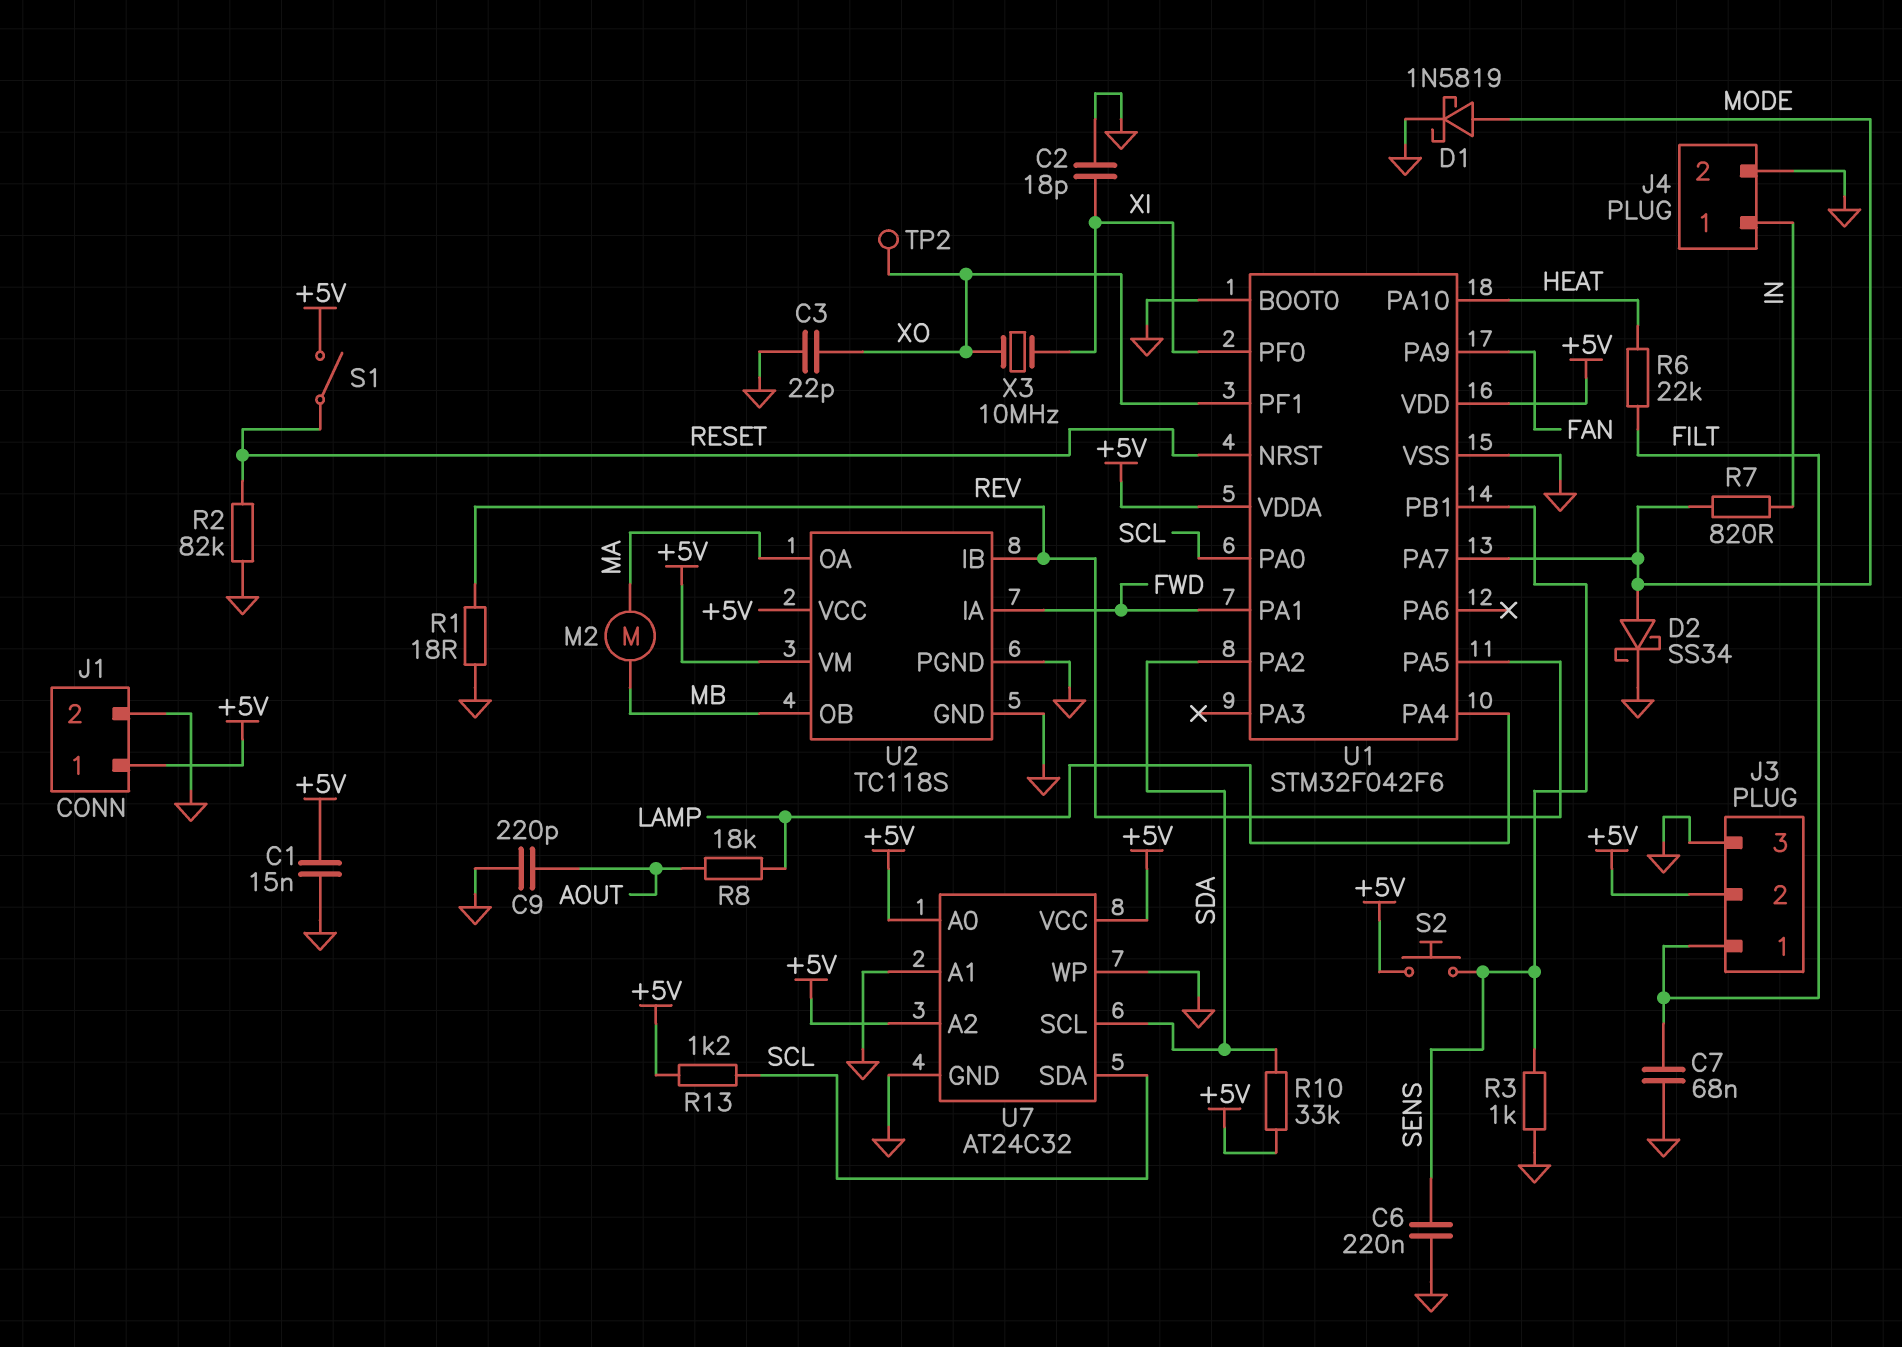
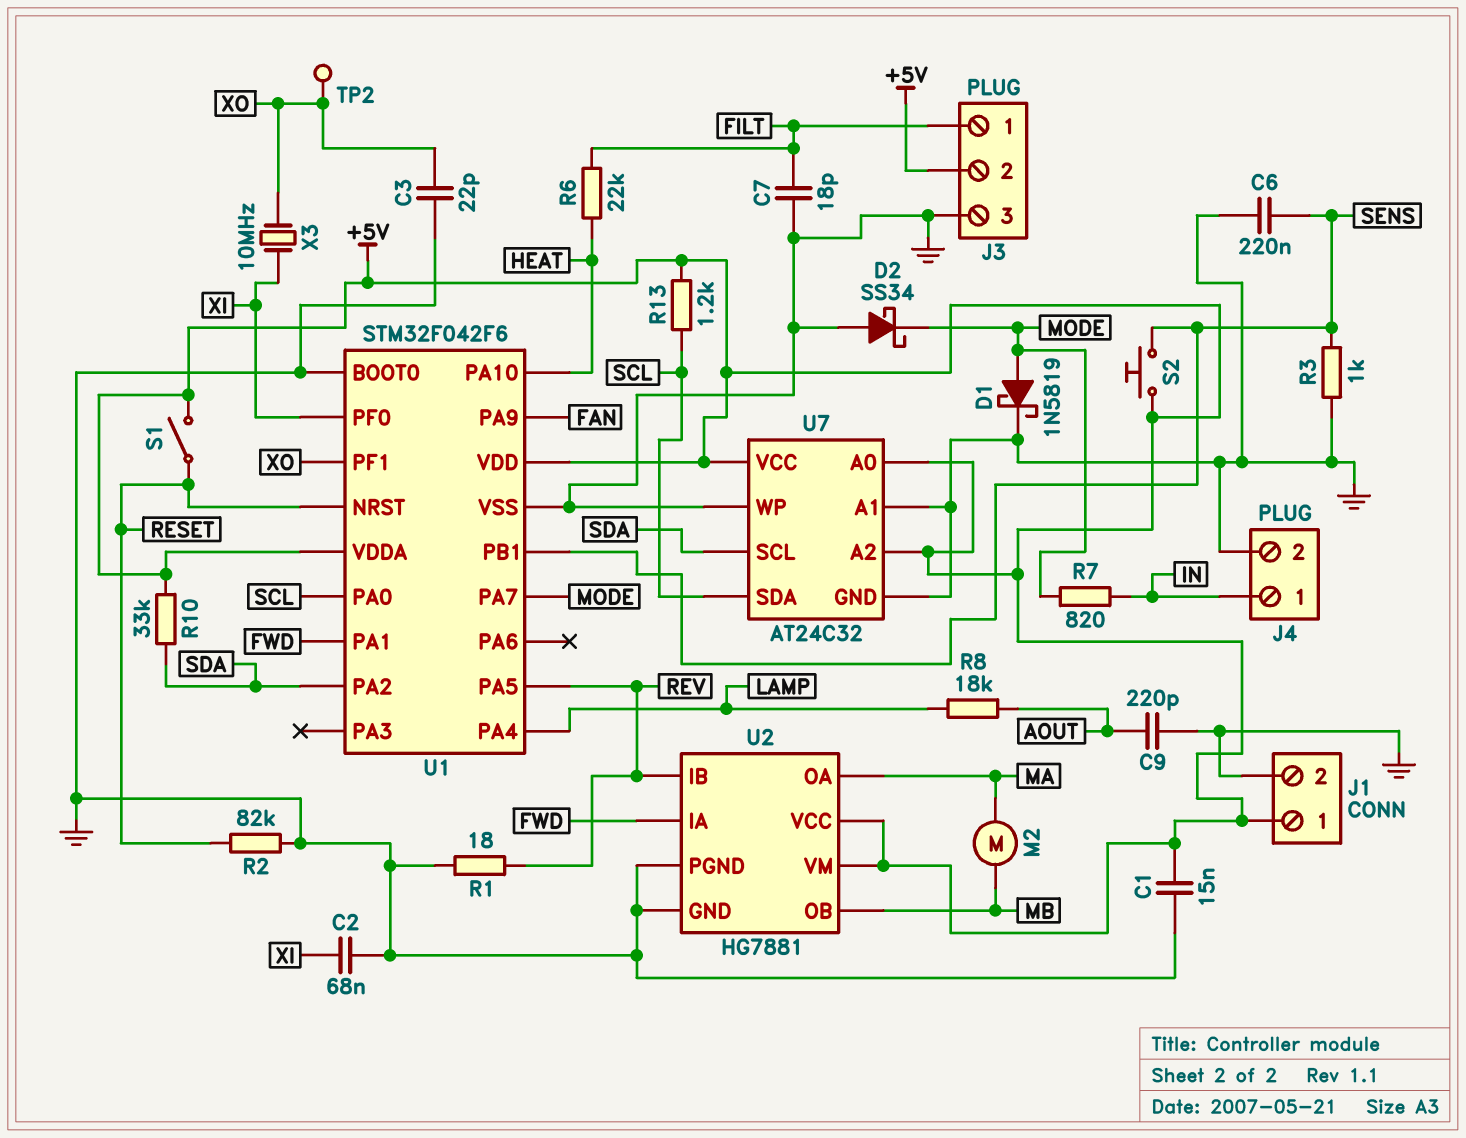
C2: 18pF (GND, XI) -> 68nF (GND, XI)
C7: 68nF (FILT, GND) -> 18pF (FILT, GND)
D2: schottky SS34 (A MODE, K GND) -> schottky SS34 (A GND, K MODE)
U2: TC118S -> HG7881

